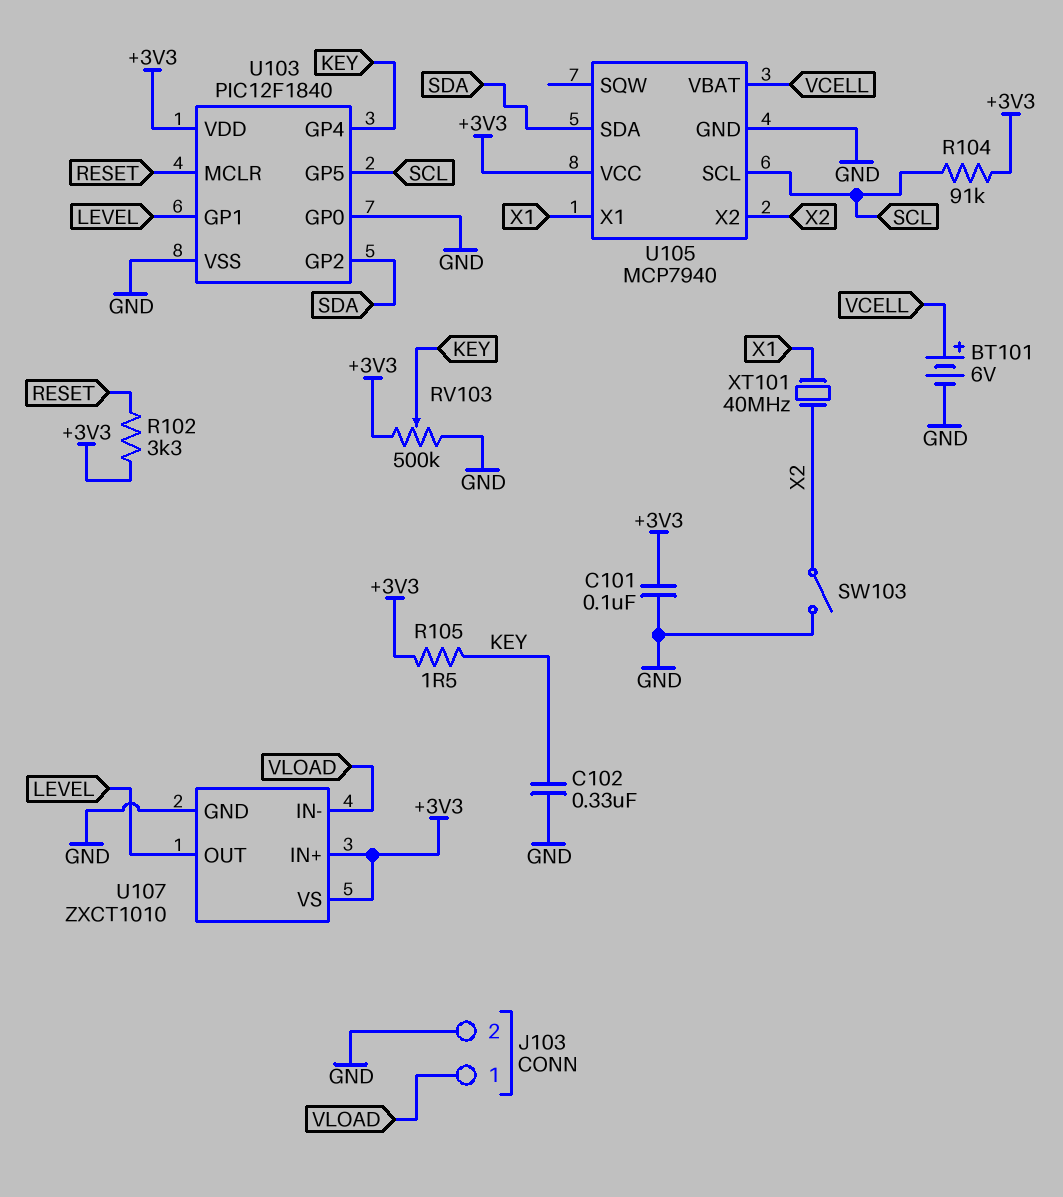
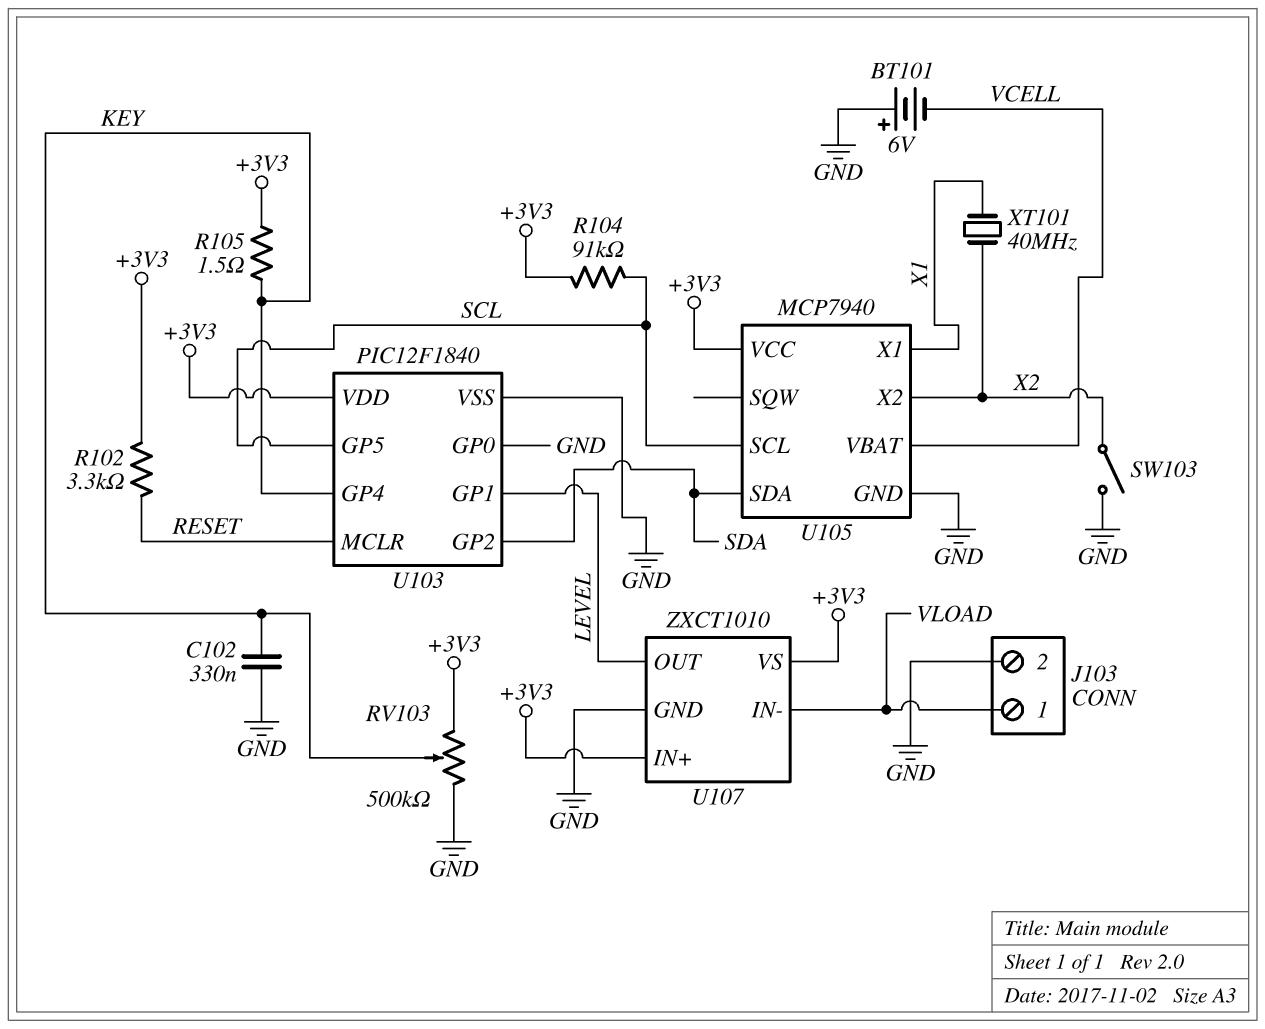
BT101: 6V (plus VCELL, minus GND) -> 6V (plus GND, minus VCELL)
C101: 100nF (+3V3, GND) -> none

